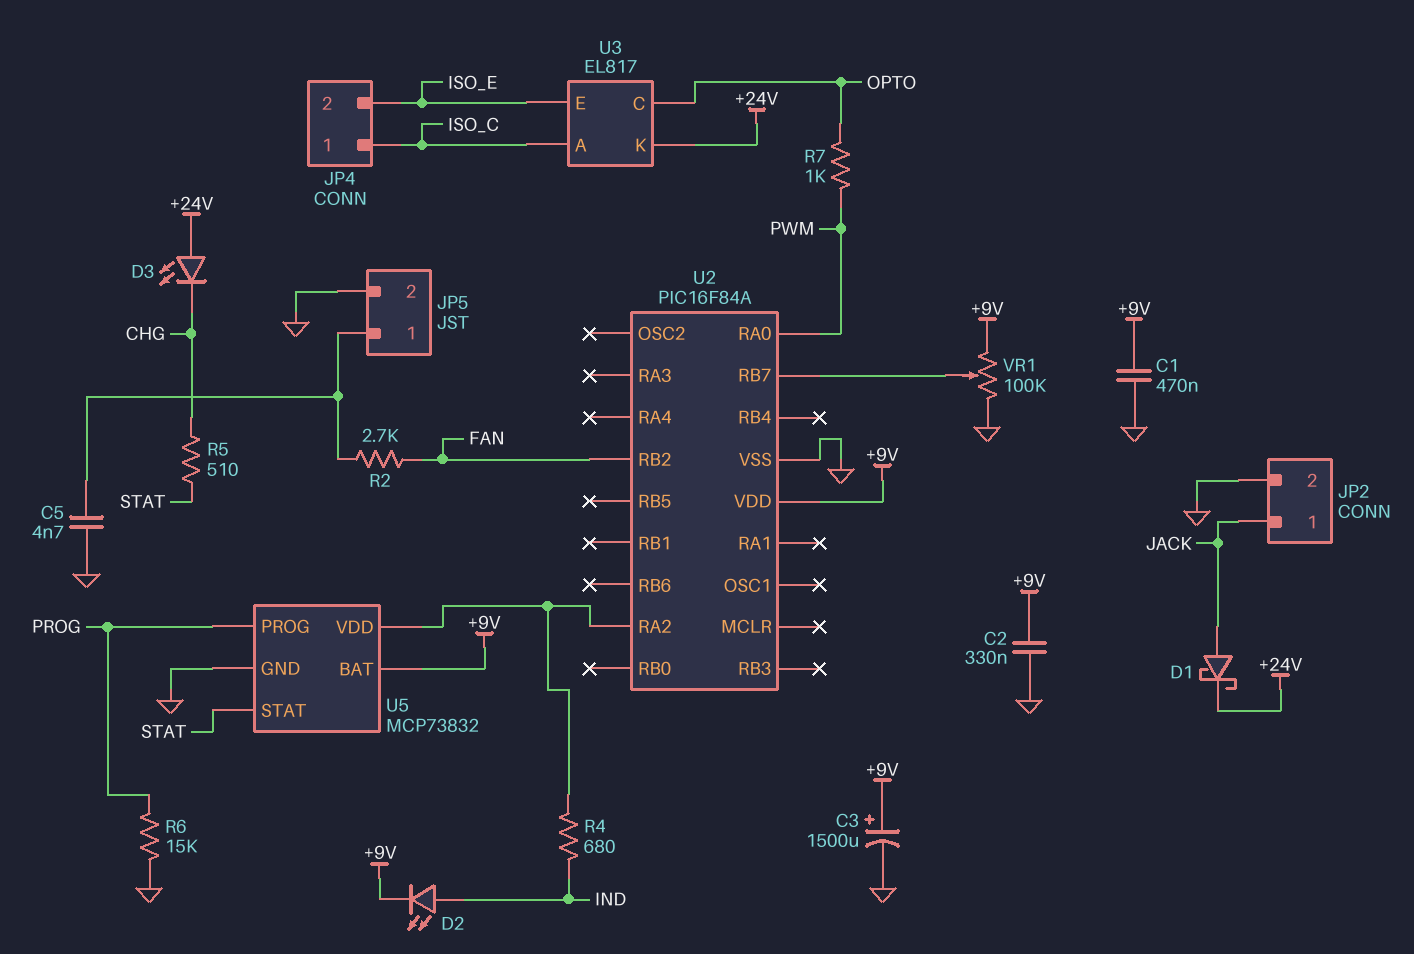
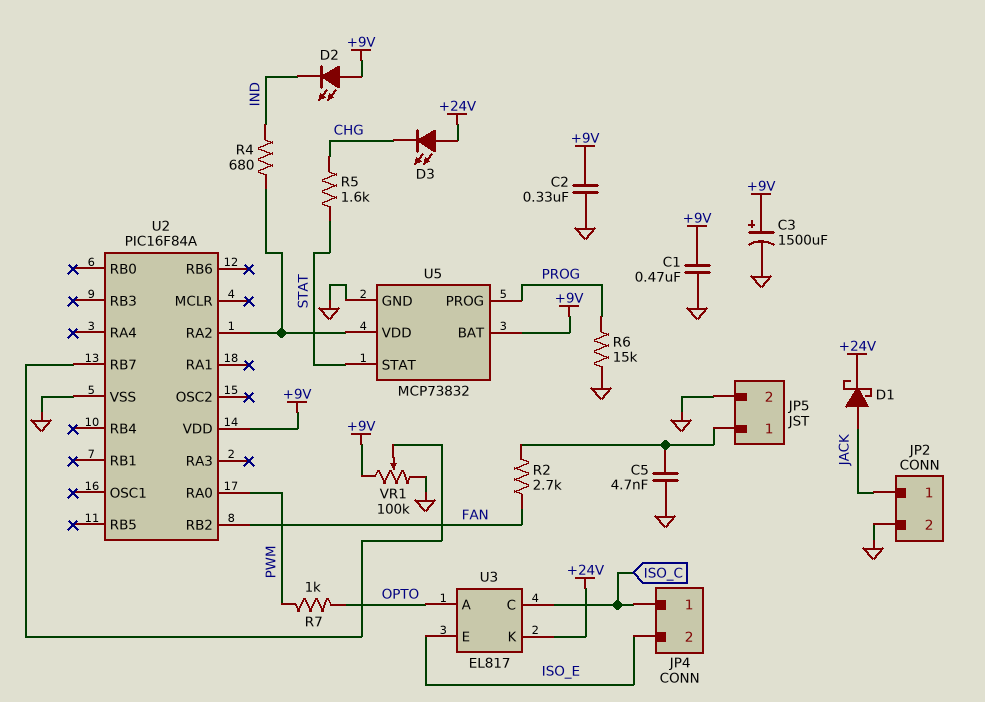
D2: LED (A IND, K +9V) -> LED (A +9V, K IND)
R5: 510 (CHG, STAT) -> 1.6k (CHG, STAT)
U3 pin A: ISO_C -> OPTO
U3 pin C: OPTO -> ISO_C

